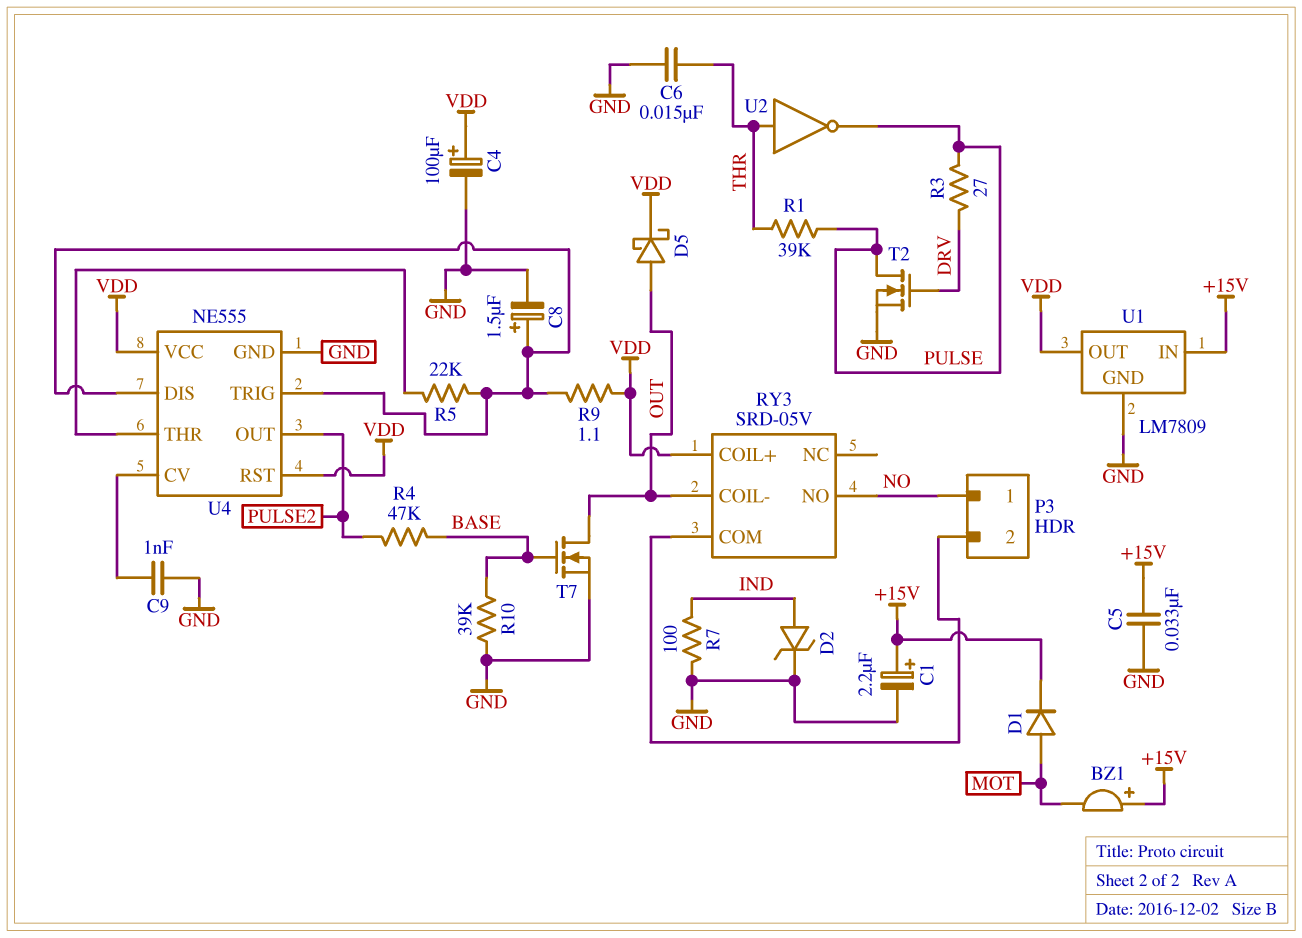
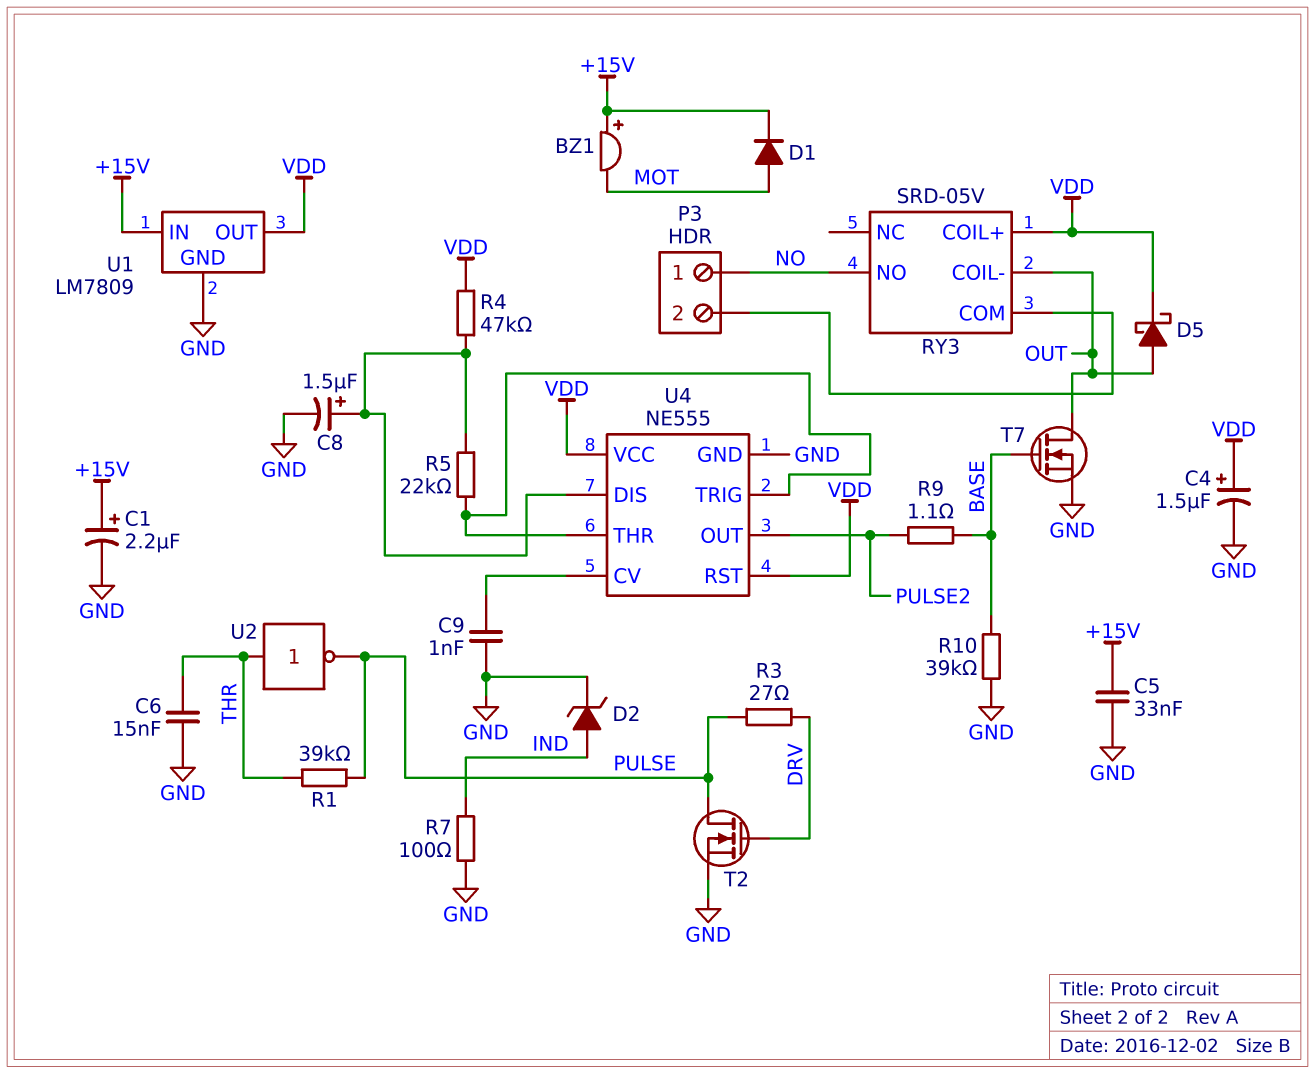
C4: 100uF (plus VDD, minus GND) -> 1.5uF (plus VDD, minus GND)
R4: 47k (BASE, PULSE2) -> 47k (U4/DIS, VDD)
R9: 1.1 (U4/DIS, VDD) -> 1.1 (BASE, PULSE2)
U4 pin TRIG: U4/DIS -> U4/THR

